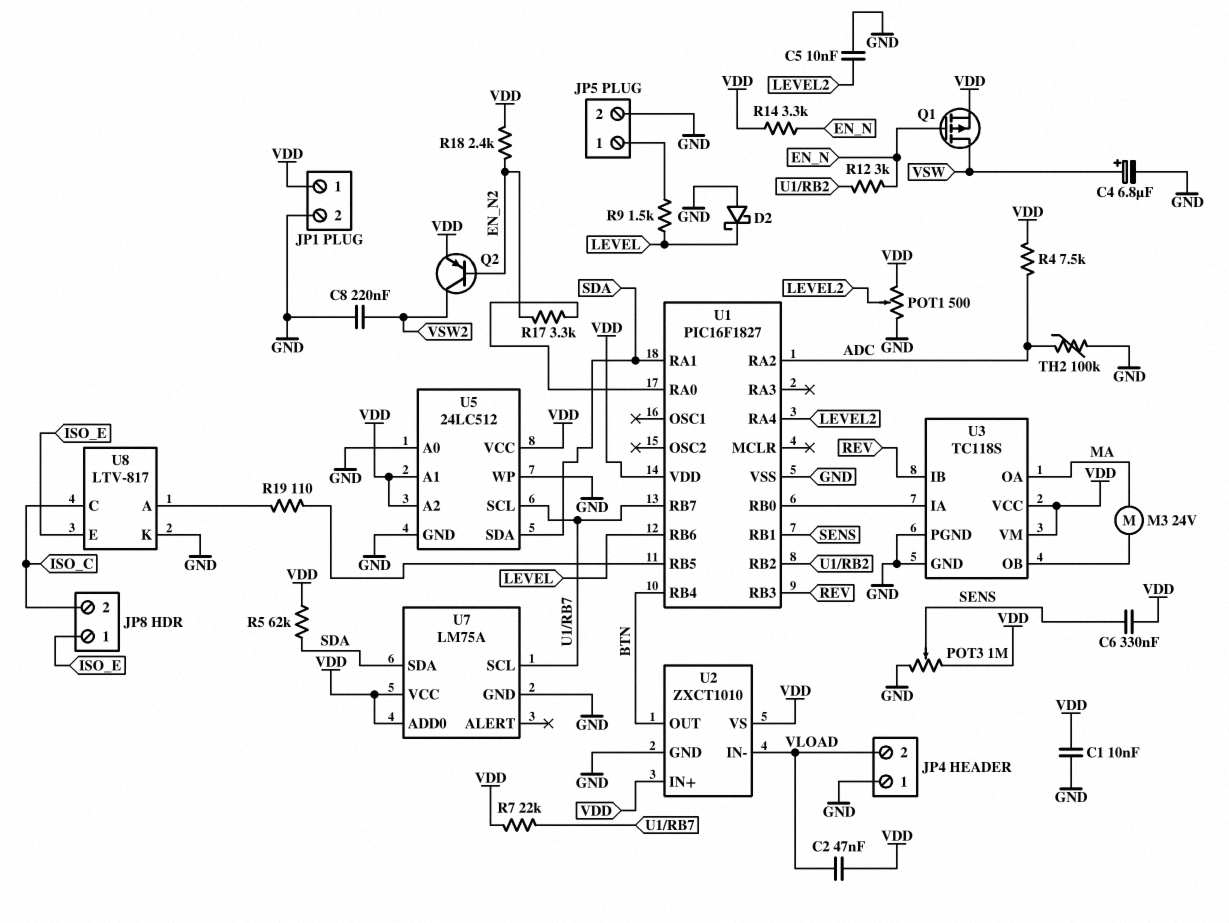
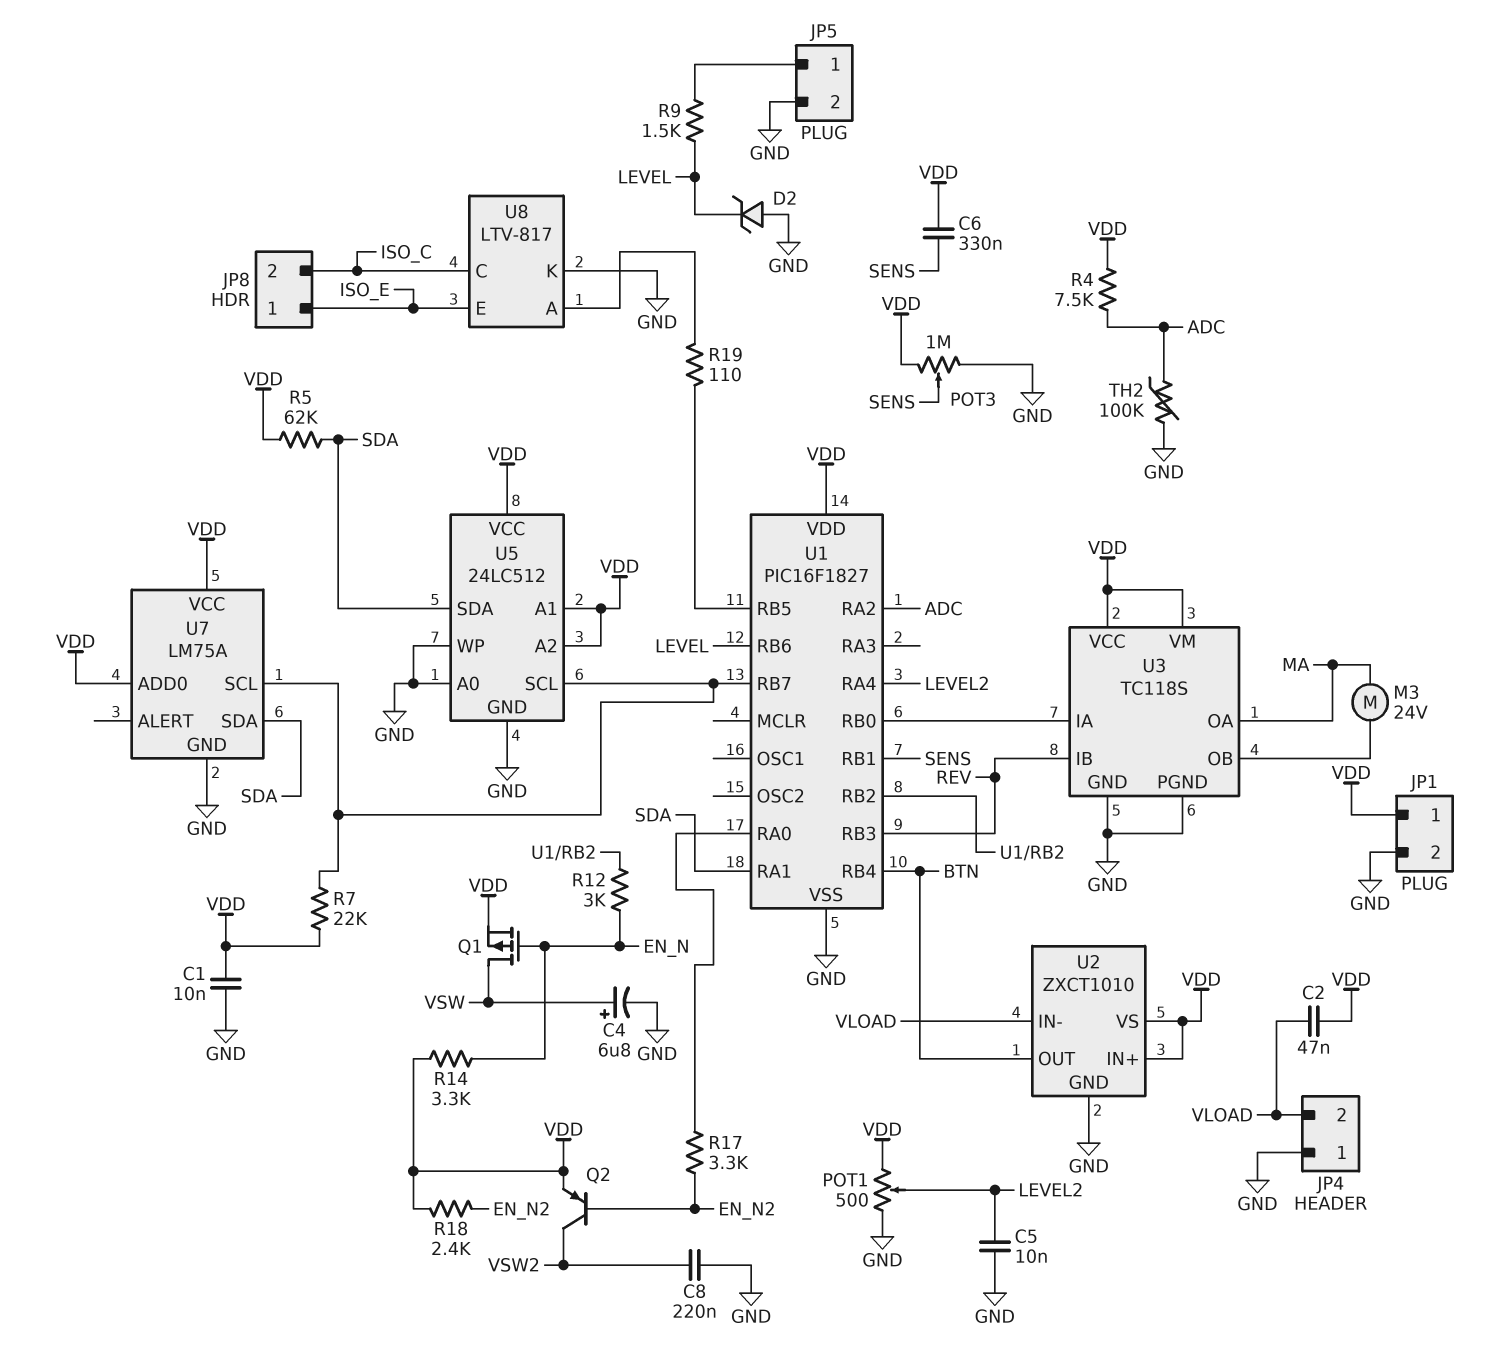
D2: schottky (A GND, K LEVEL) -> zener (A GND, K LEVEL)

